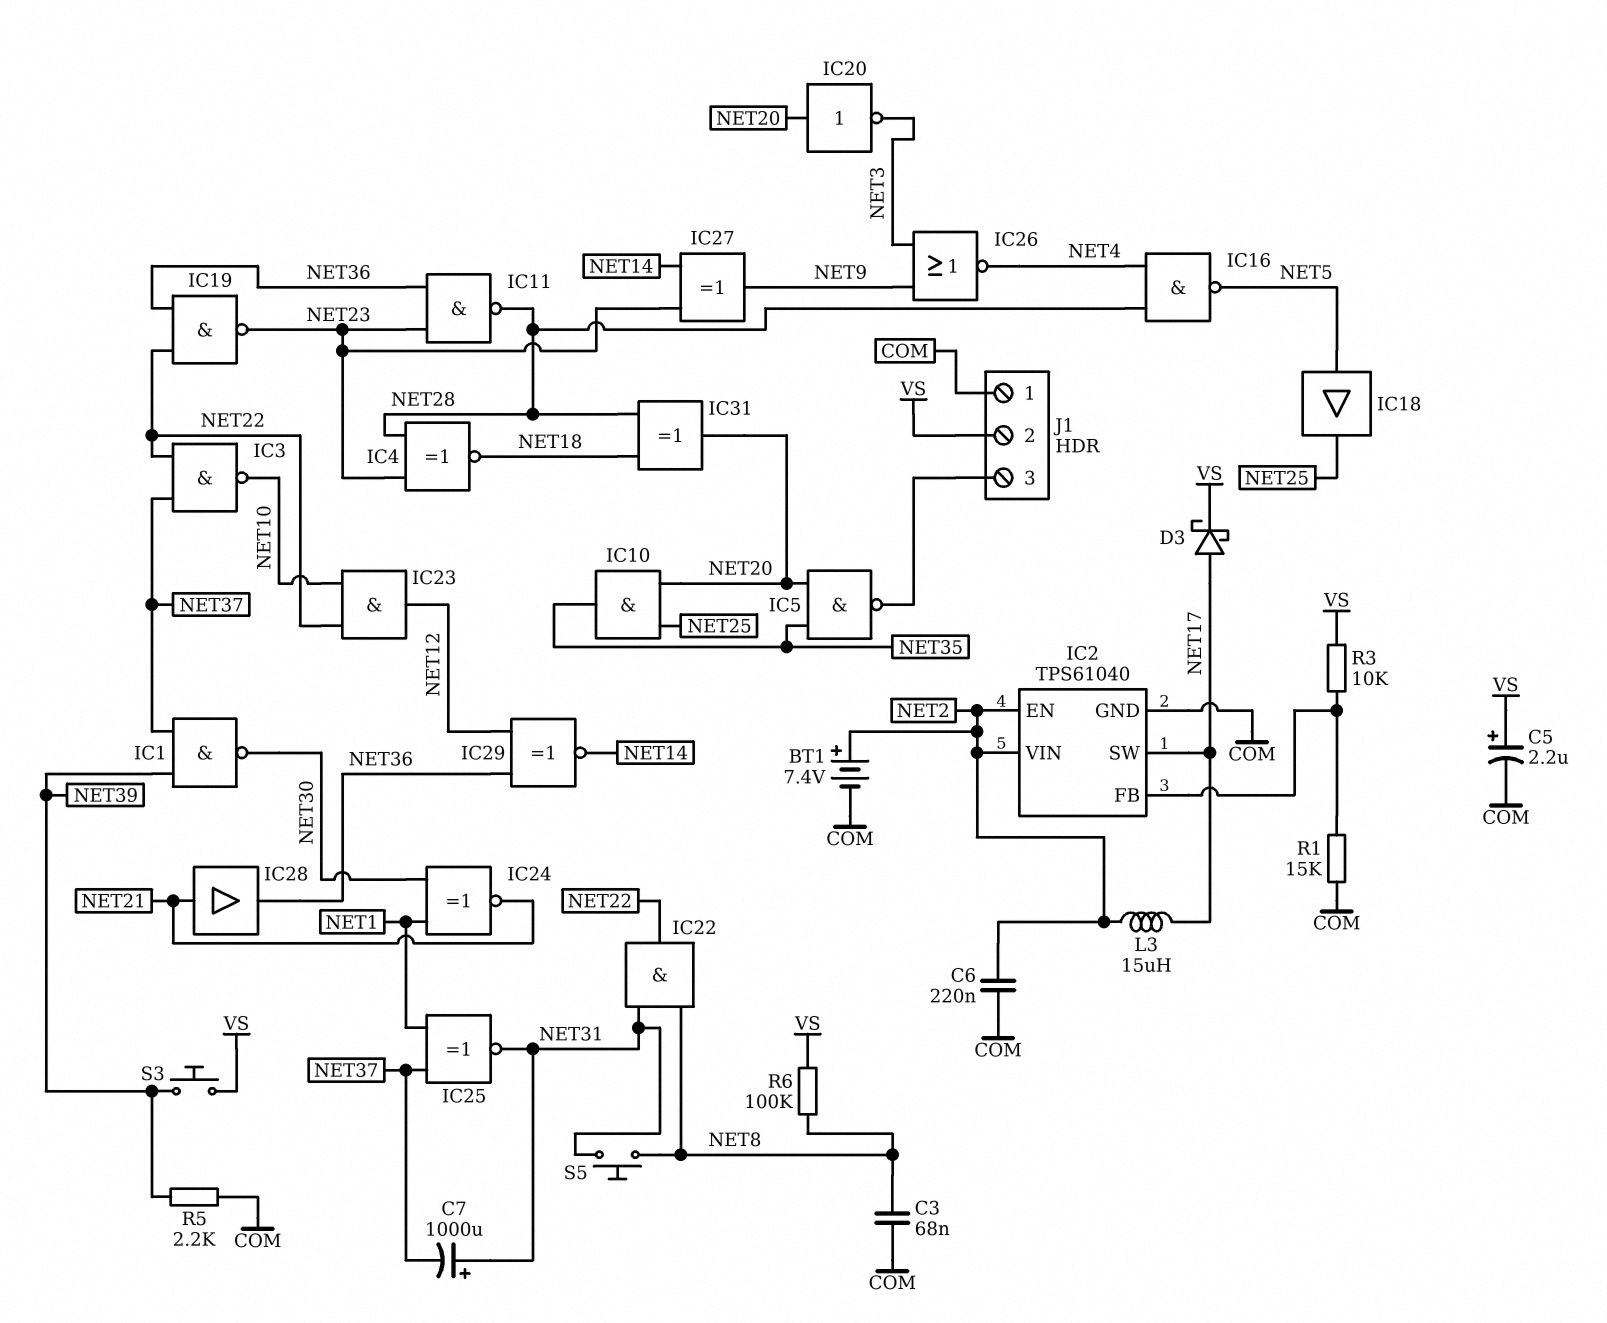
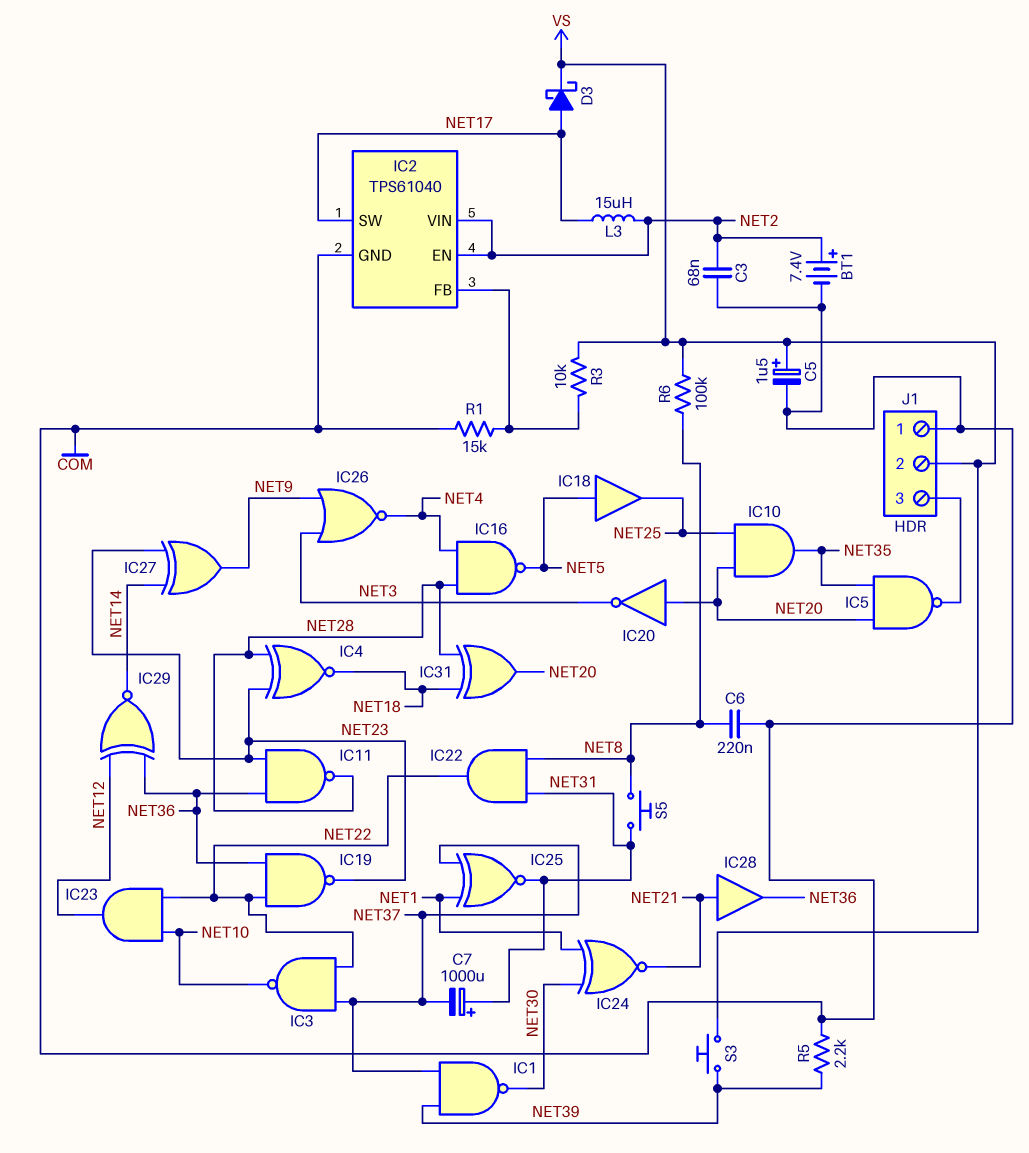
C3: 68nF (COM, NET8) -> 68nF (COM, NET2)
C5: 2.2uF (plus VS, minus COM) -> 1.5uF (plus VS, minus COM)
C6: 220nF (COM, NET2) -> 220nF (COM, NET8)

